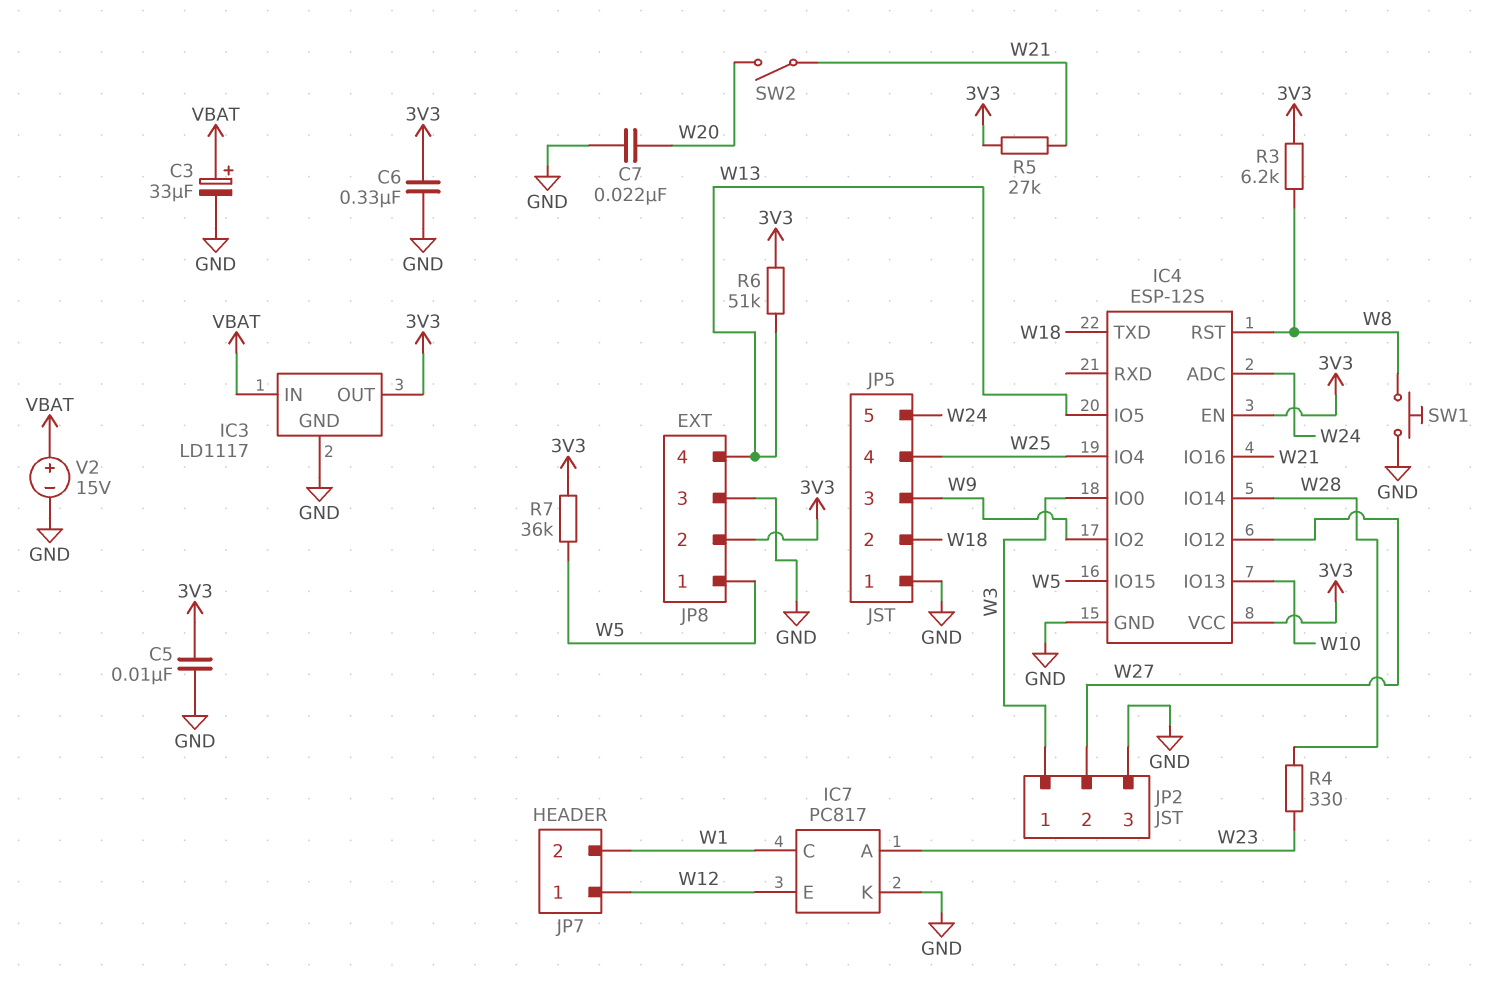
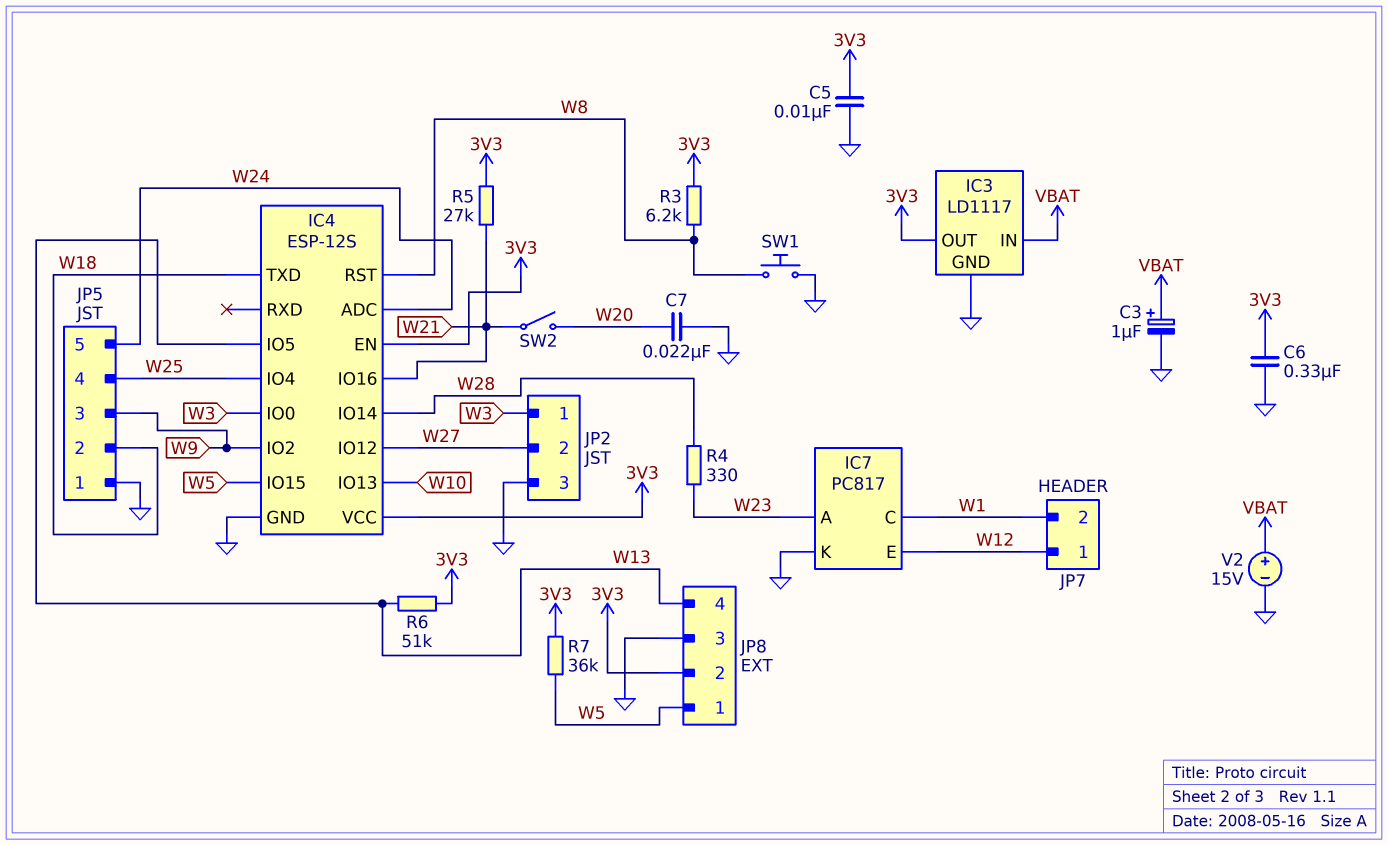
C3: 33uF (plus VBAT, minus GND) -> 1uF (plus VBAT, minus GND)

